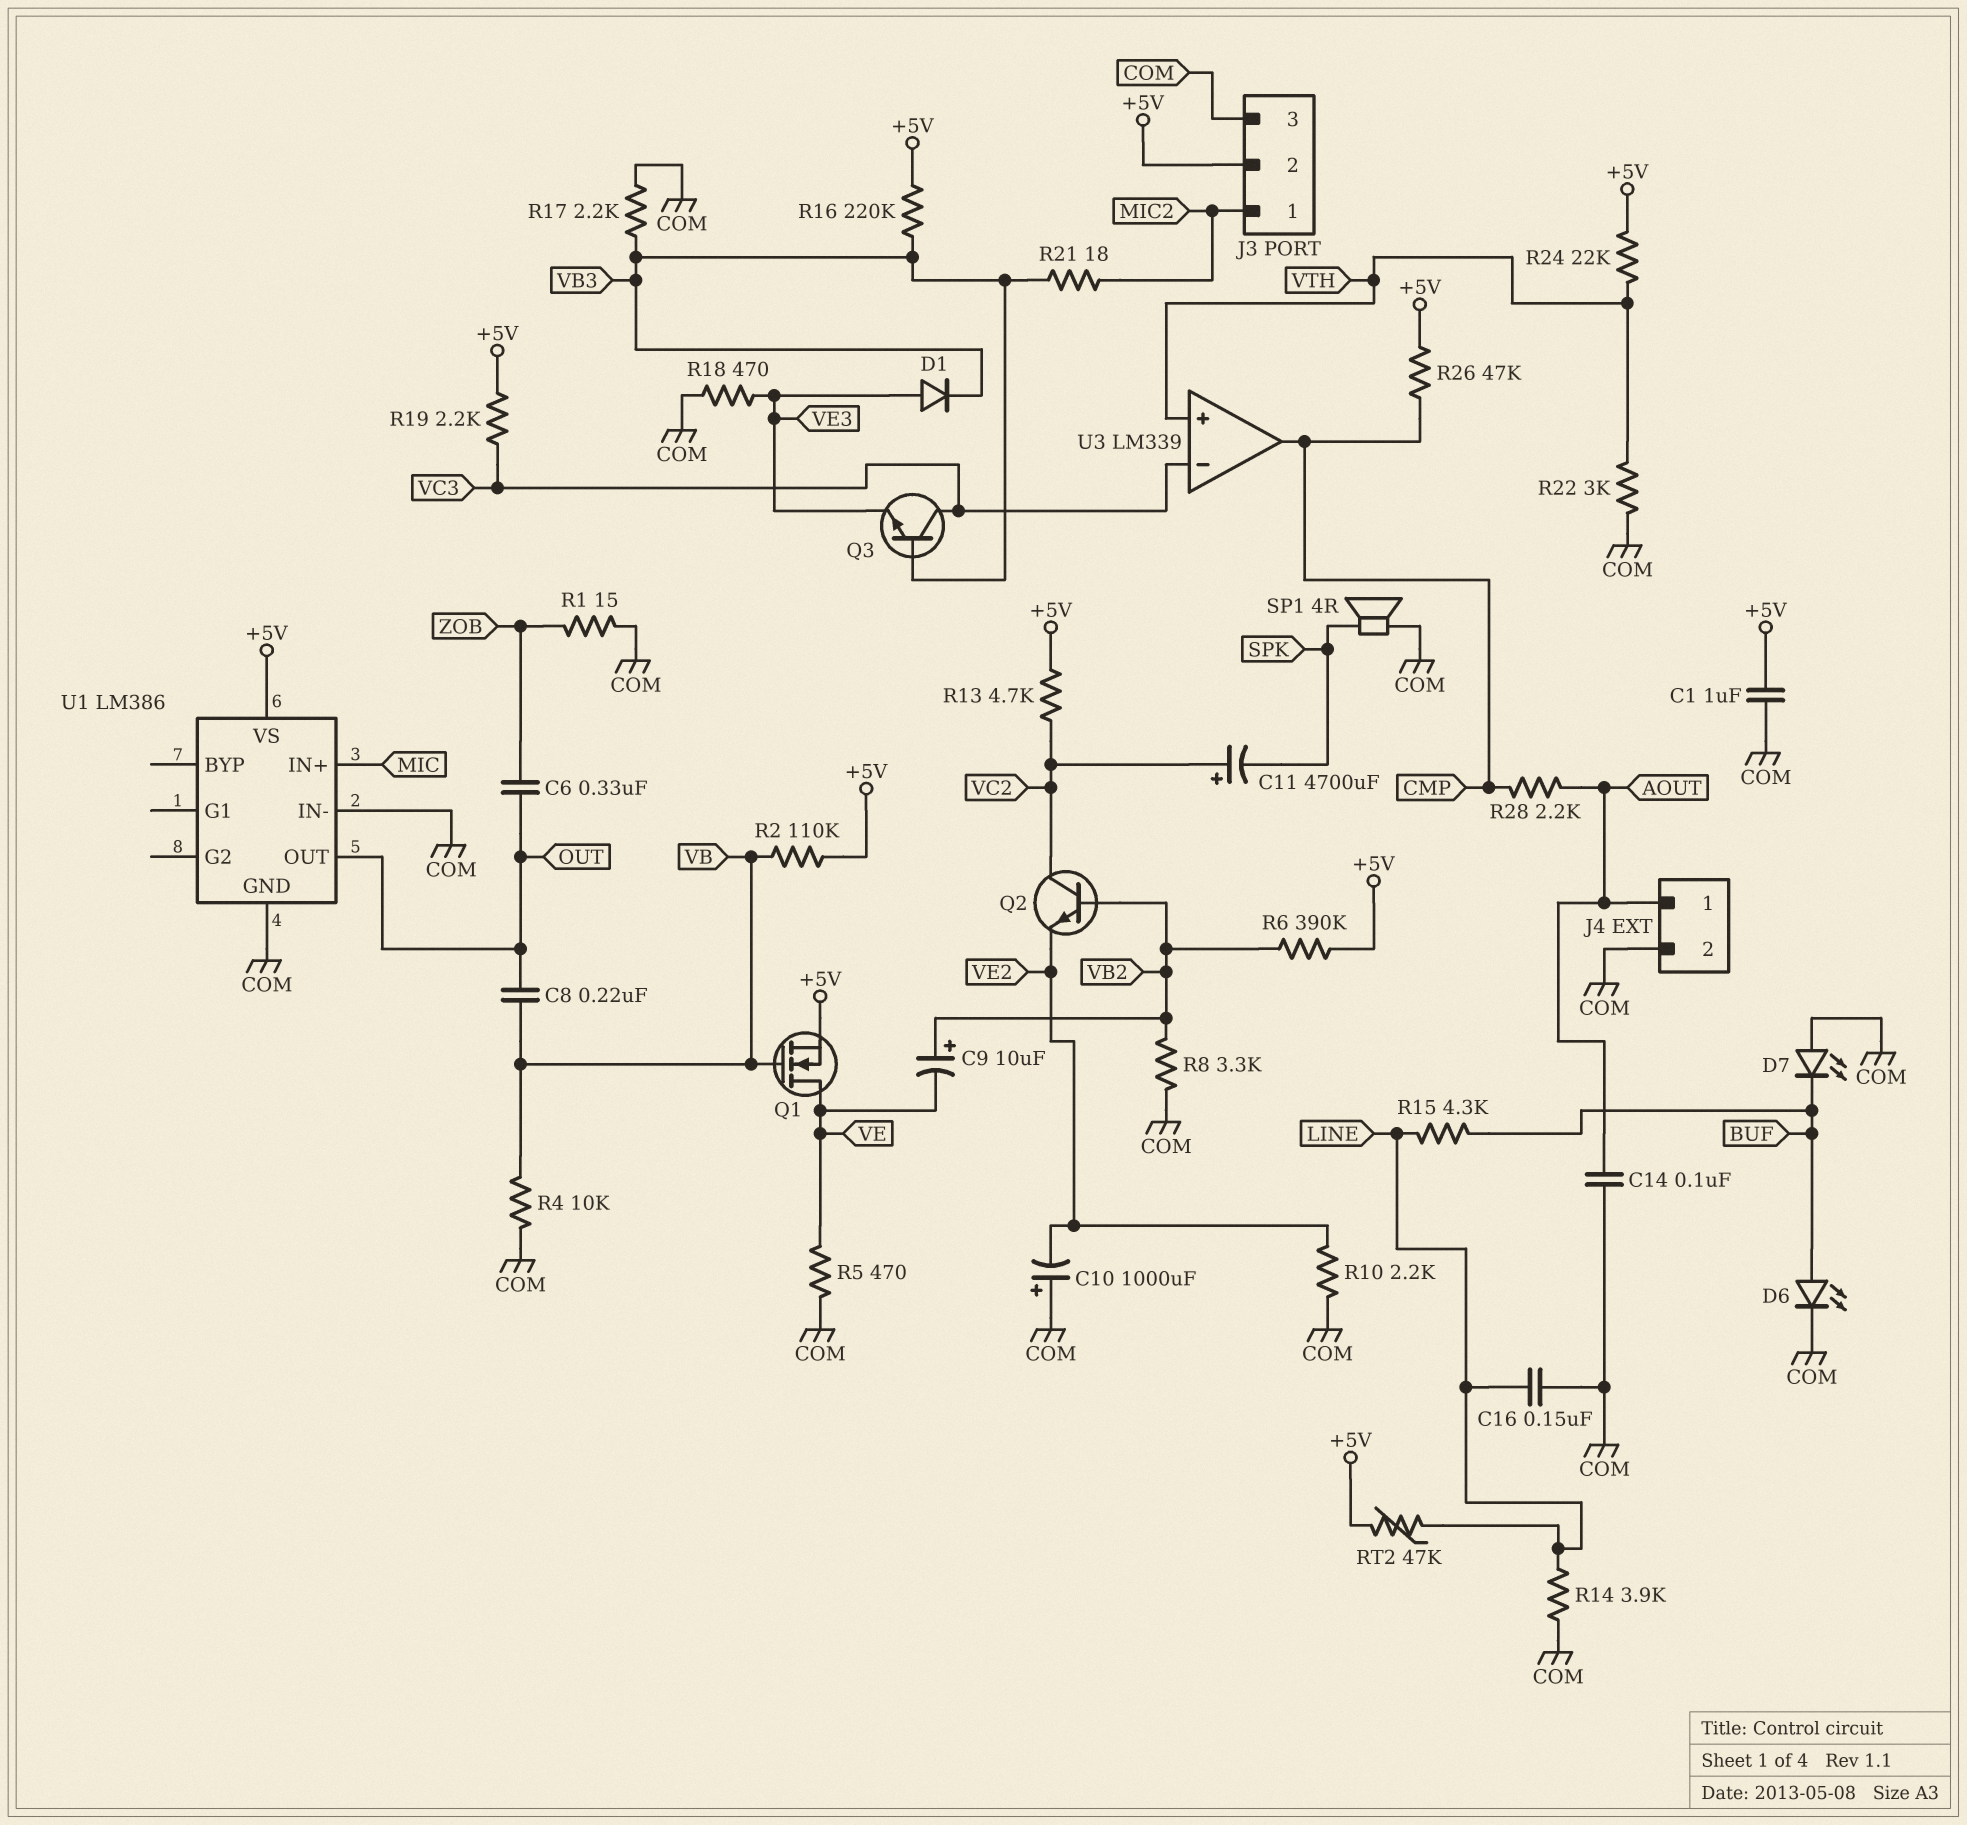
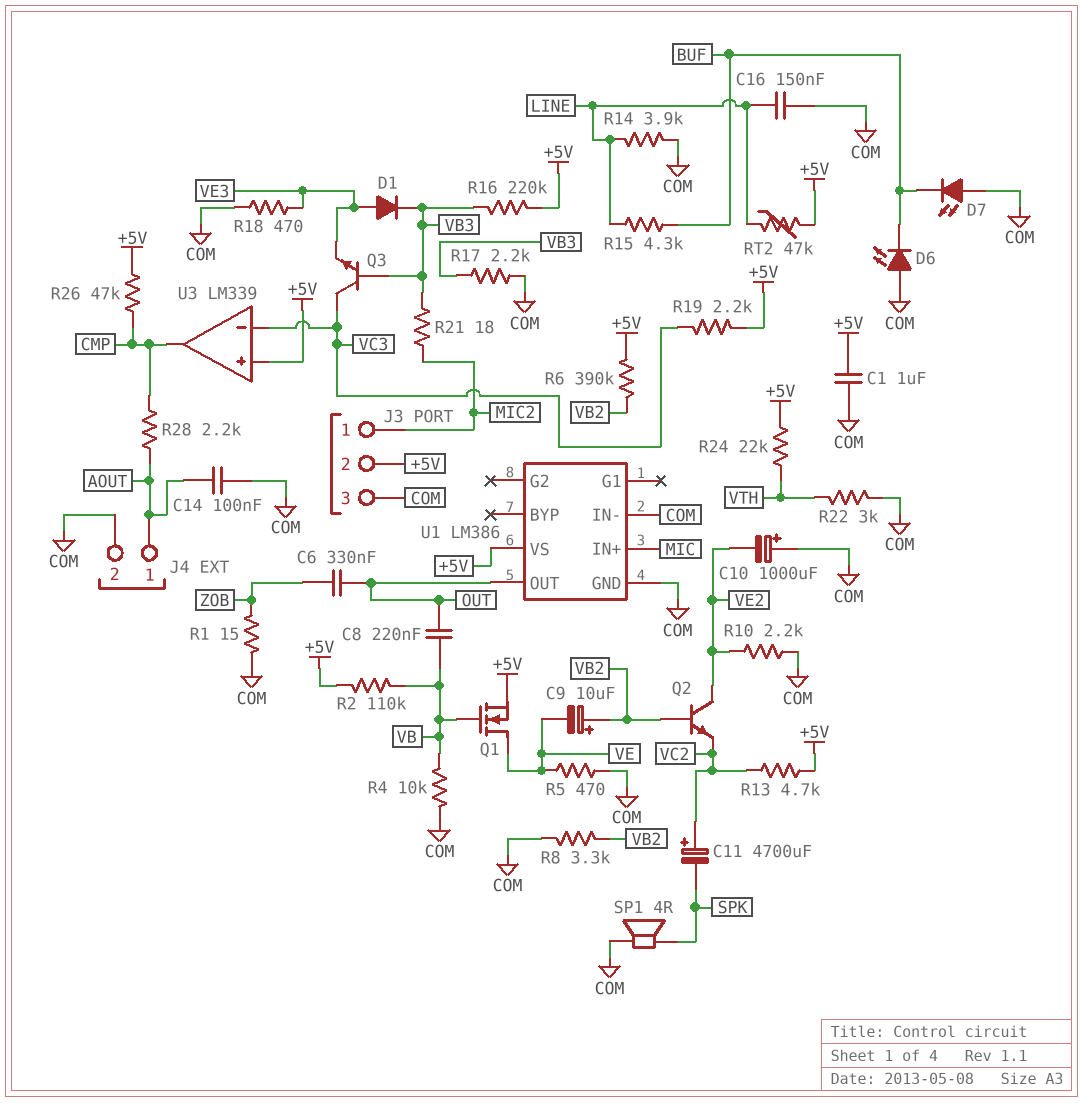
D6: LED (A BUF, K COM) -> LED (A COM, K BUF)
Q2: NPN (B VB2, C VC2, E VE2) -> NPN (B VB2, C VE2, E VC2)
U3 pin in+: VTH -> +5V

